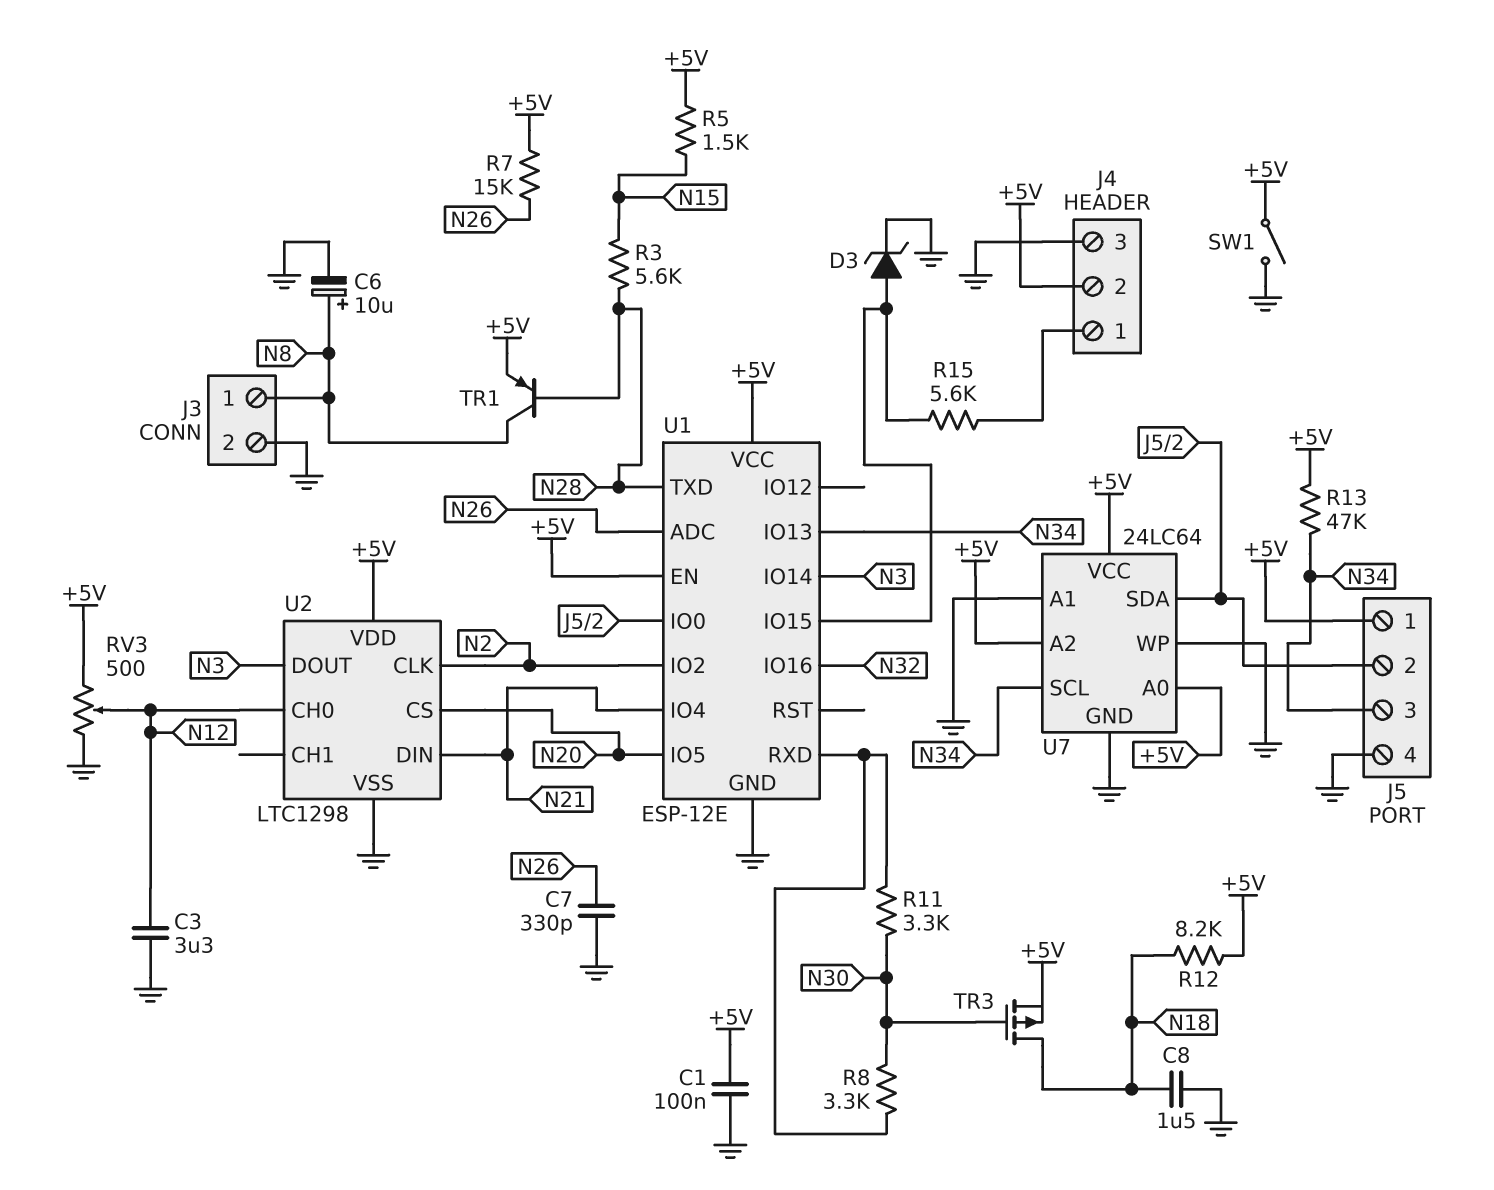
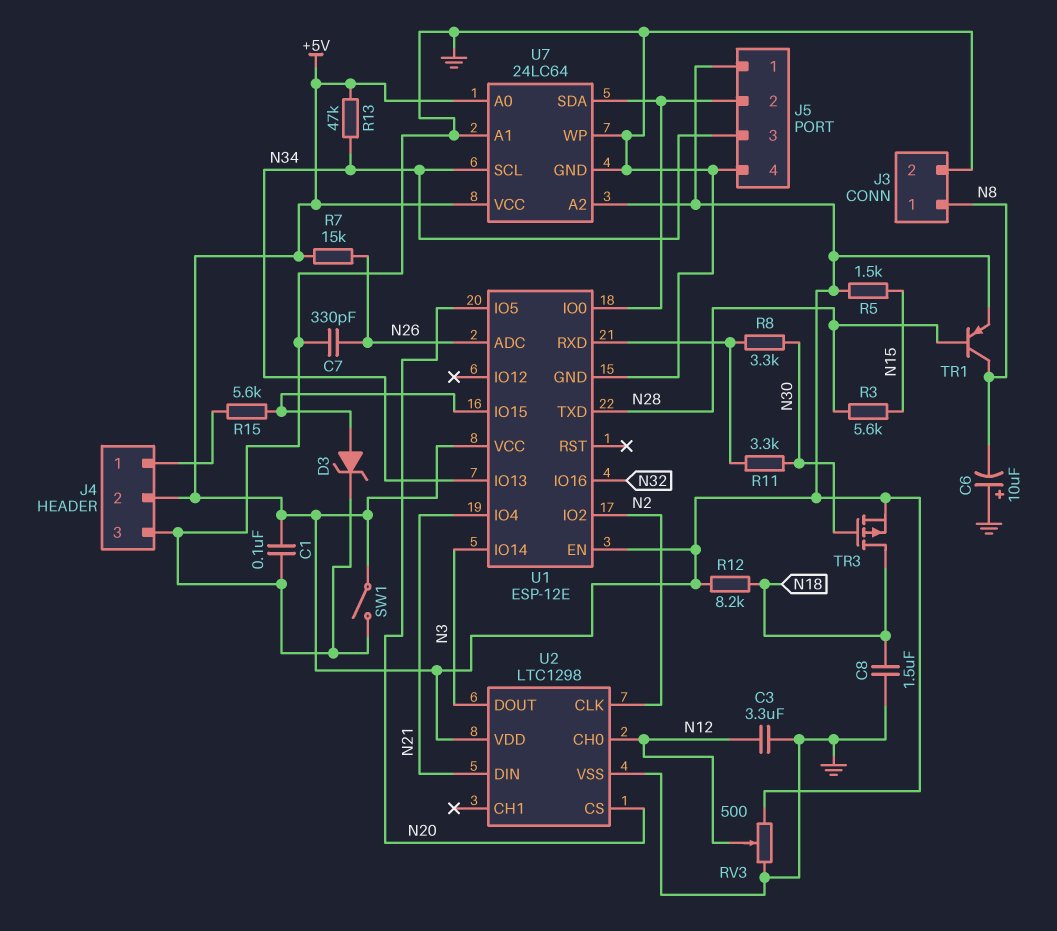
C6: 10uF (plus N8, minus GND) -> 10uF (plus GND, minus N8)

